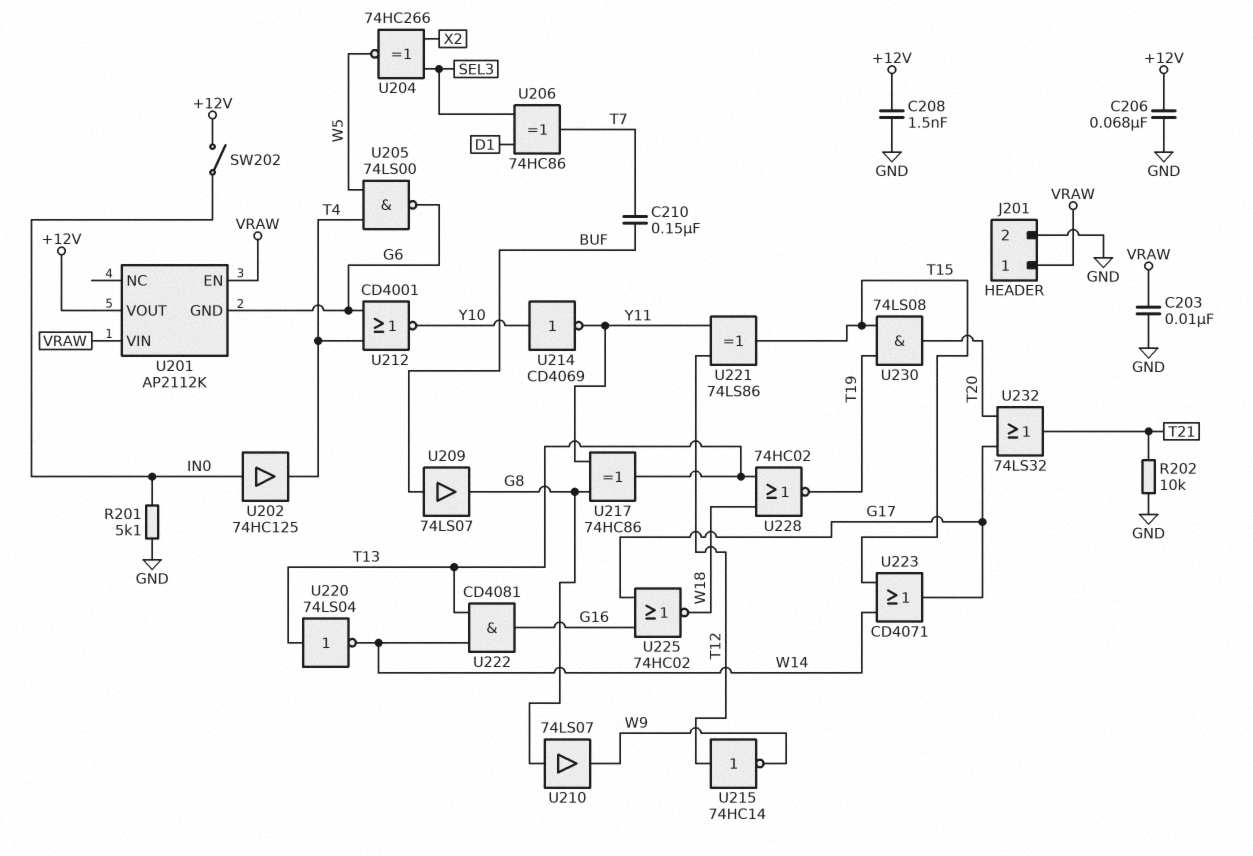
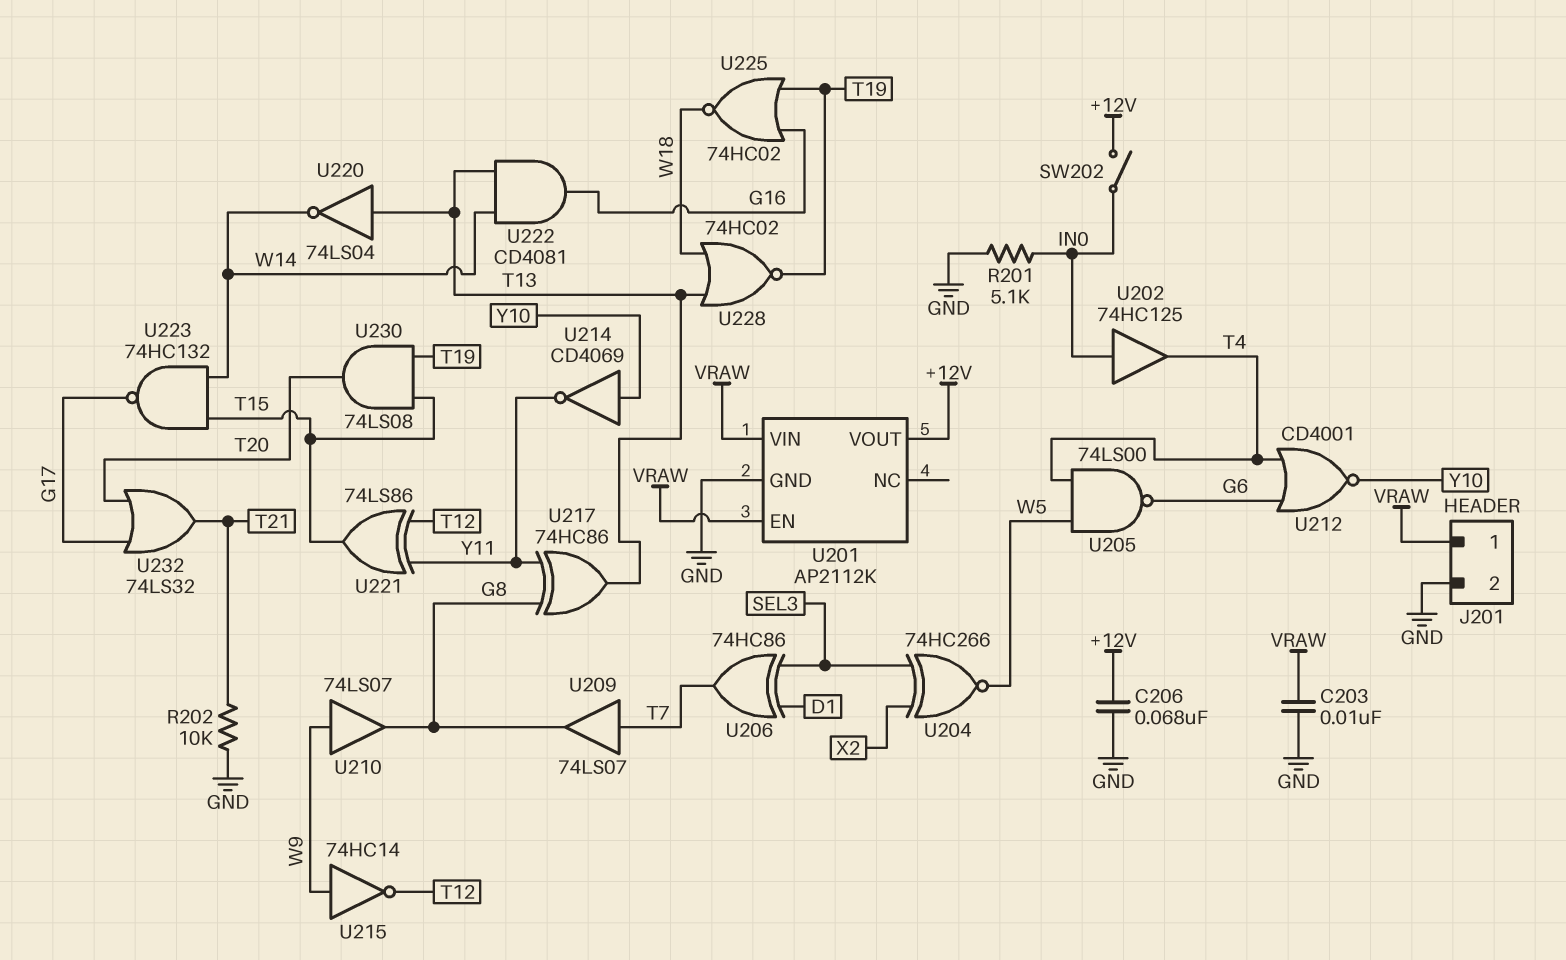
C208: 1.5nF (+12V, GND) -> none
C210: 150nF (BUF, T7) -> none
U201 pin GND: G6 -> GND
U209: buffer 74LS07 (in BUF, out G8) -> buffer 74LS07 (in T7, out G8)
U210: buffer 74LS07 (in G8, out W9) -> buffer 74LS07 (in W9, out G8)
U215: NOT 74HC14 (in T12, out W9) -> NOT 74HC14 (in W9, out T12)
U223: OR CD4071 (in T15, in W14, out G17) -> NAND 74HC132 (in T15, in W14, out G17)
U225: NOR 74HC02 (in G16, in G17, out W18) -> NOR 74HC02 (in G16, in T19, out W18)

